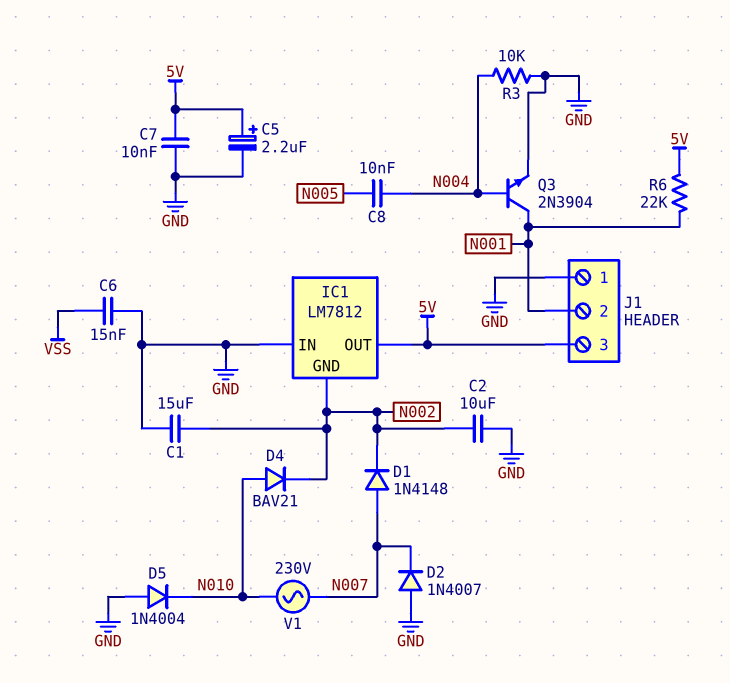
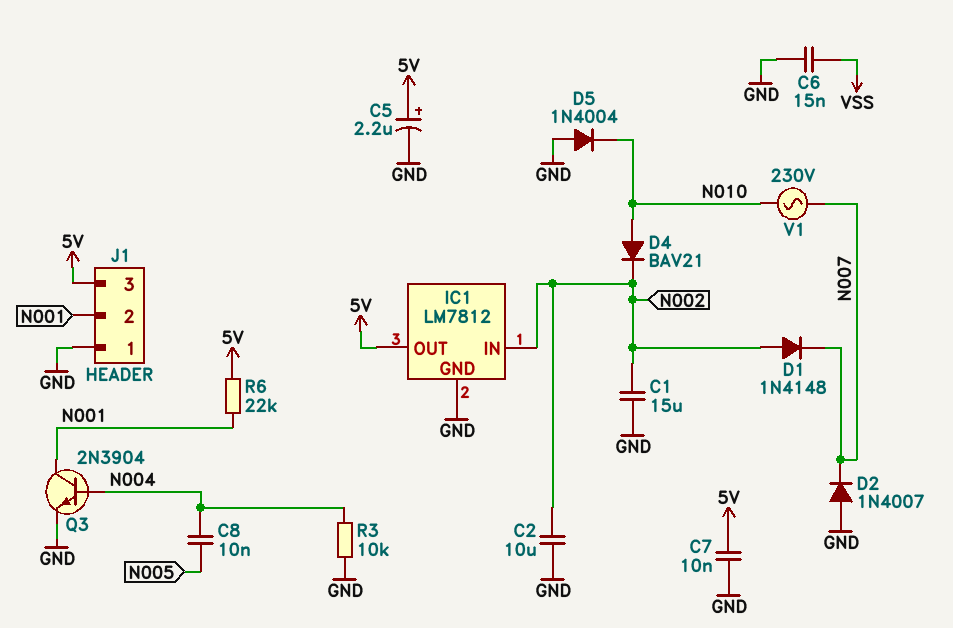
D1: diode 1N4148 (A N007, K N002) -> diode 1N4148 (A N002, K N007)
IC1 pin GND: N002 -> GND
IC1 pin IN: GND -> N002

